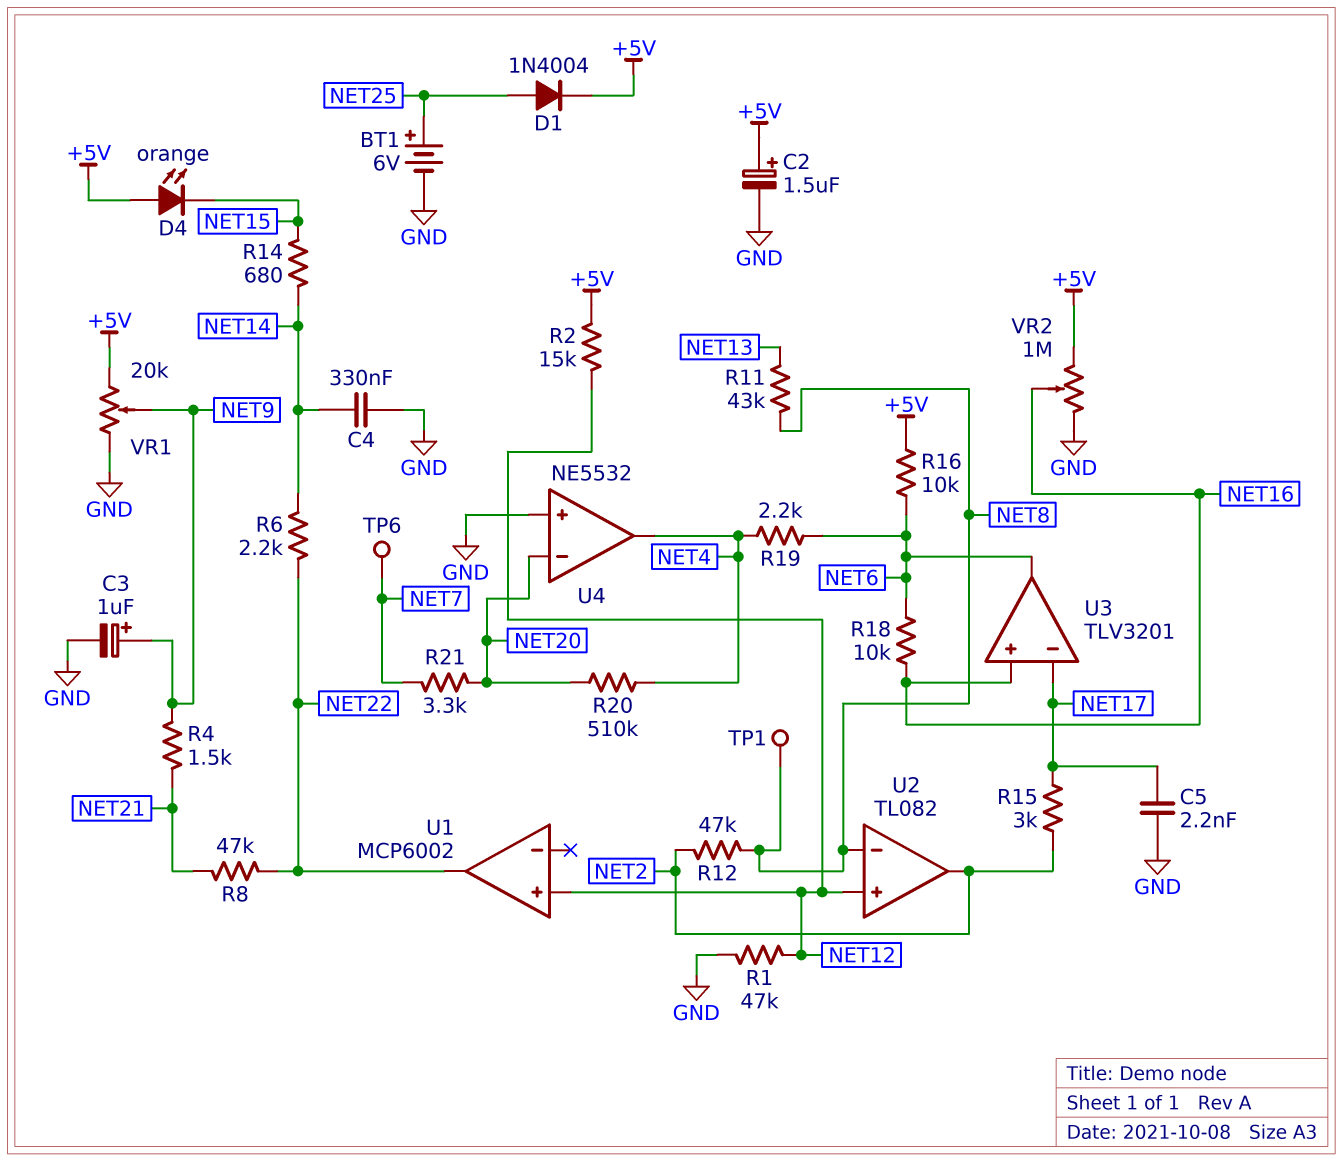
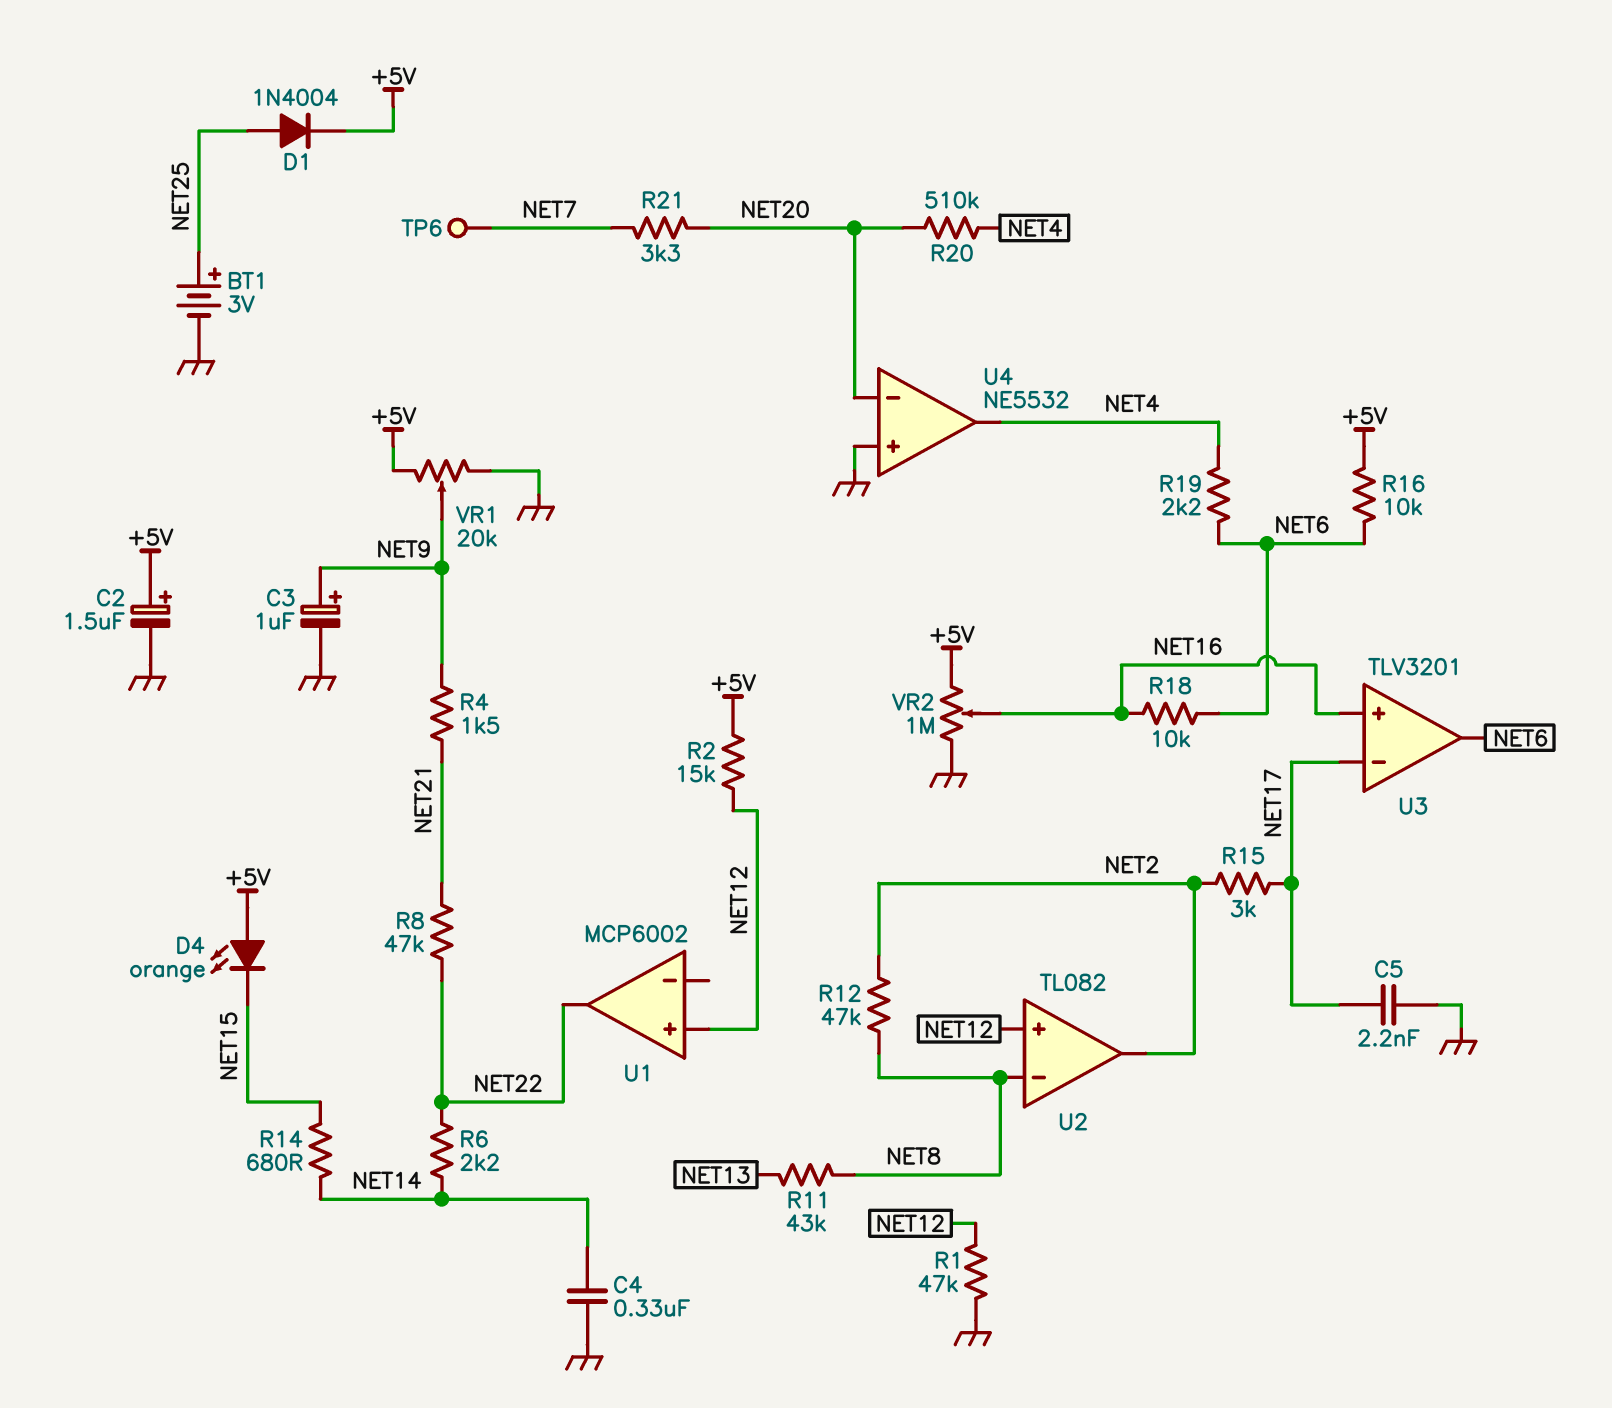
BT1: 6V (plus NET25, minus GND) -> 3V (plus NET25, minus GND)
TP1: test point (NET8) -> none

